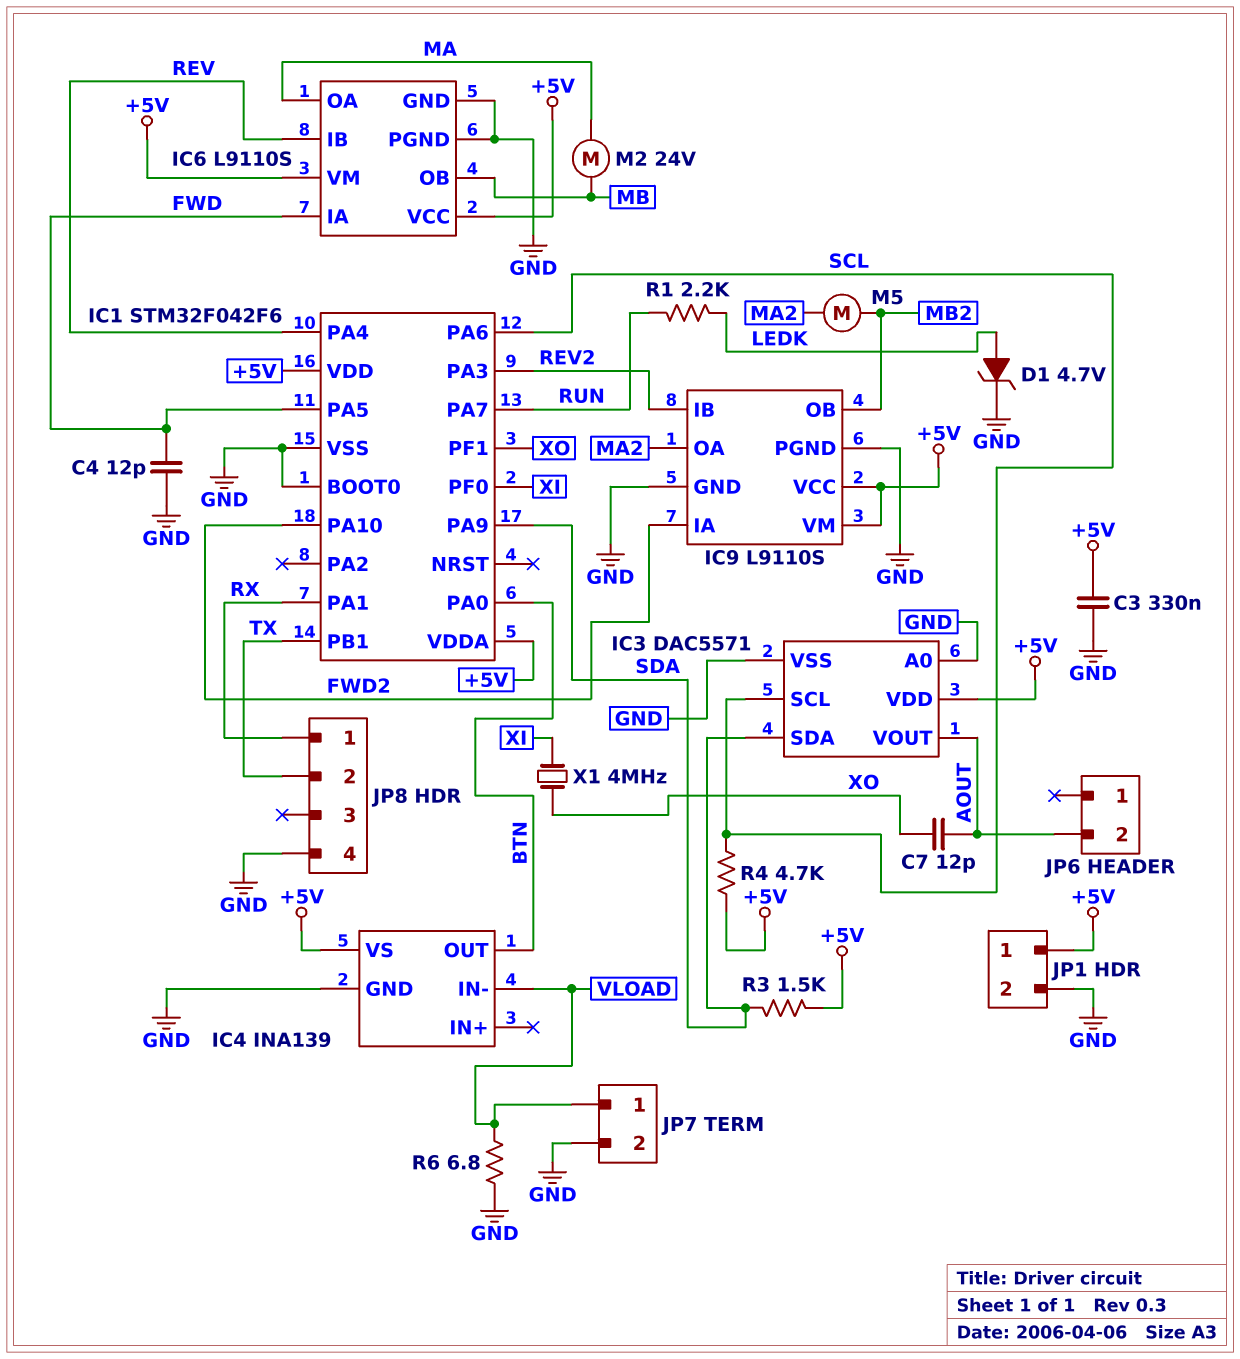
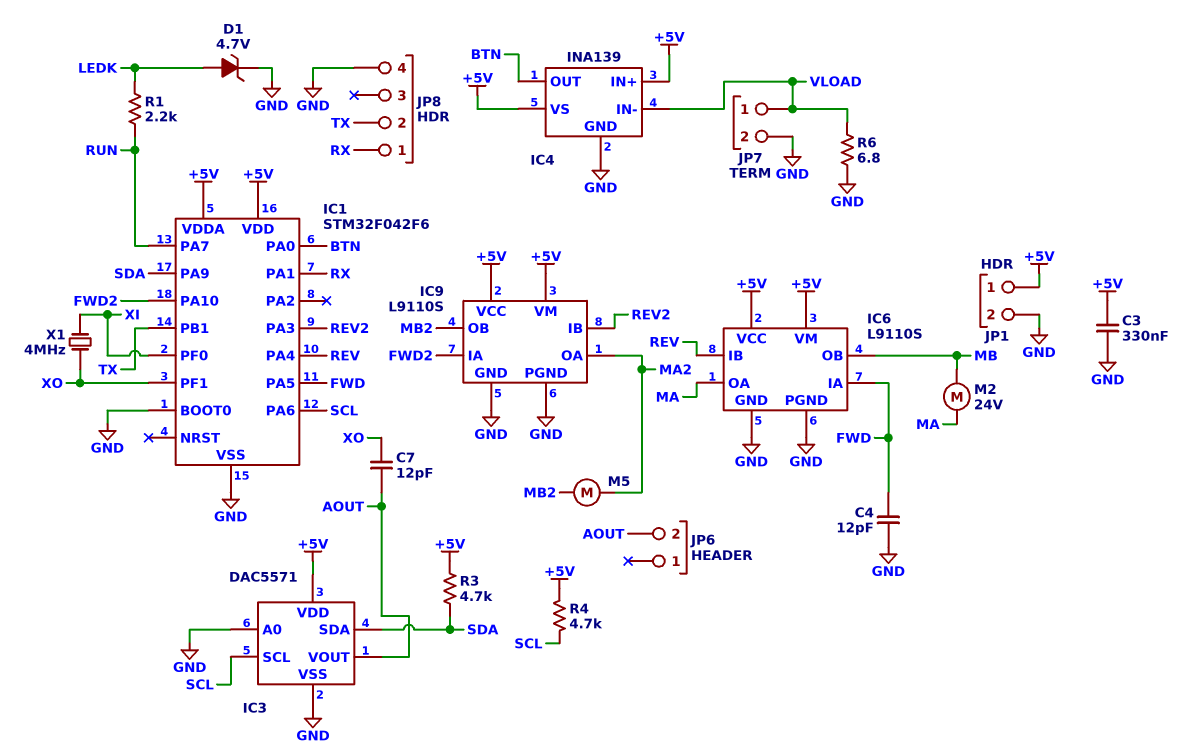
IC4 pin IN+: none -> +5V
R3: 1.5k (+5V, SDA) -> 4.7k (+5V, SDA)

